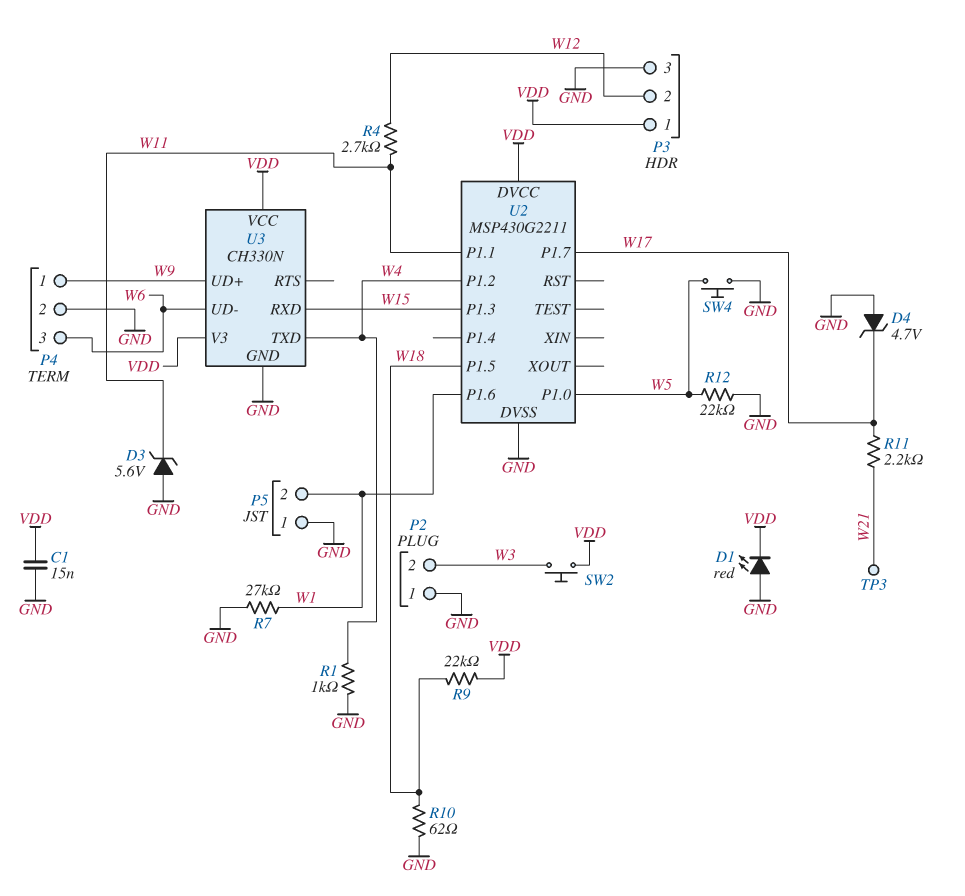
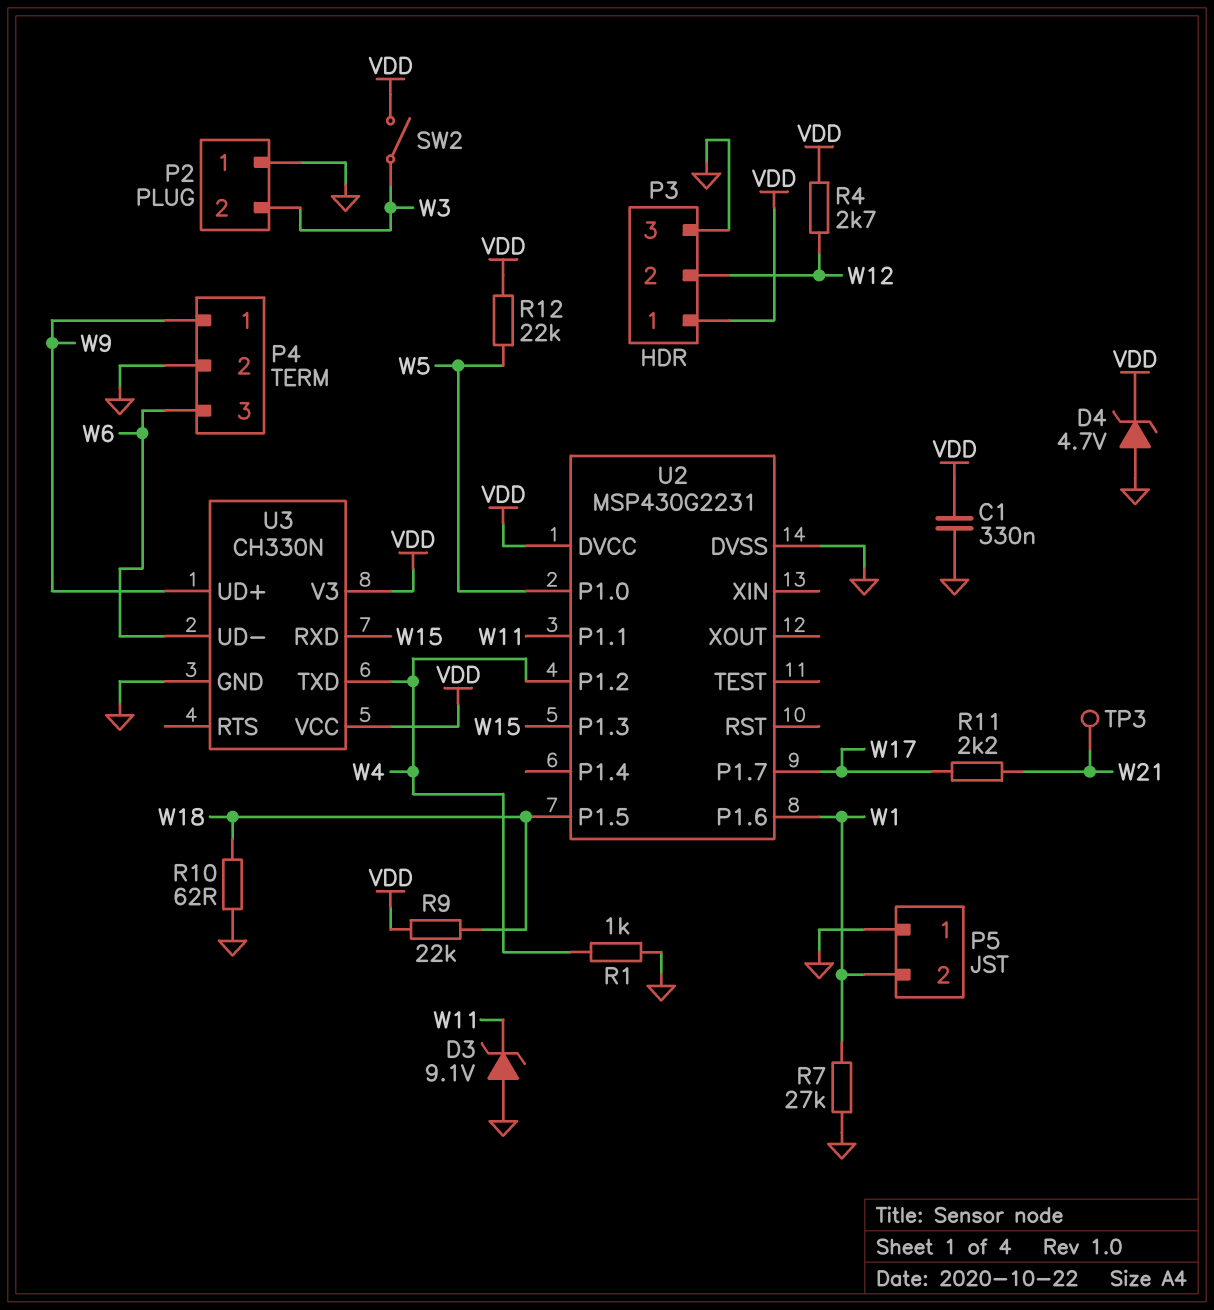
C1: 15nF (GND, VDD) -> 330nF (GND, VDD)
D1: LED red (A GND, K VDD) -> none
D3: zener 5.6V (A GND, K W11) -> zener 9.1V (A GND, K W11)
D4: zener 4.7V (A GND, K W17) -> zener 4.7V (A GND, K VDD)
R4: 2.7k (W11, W12) -> 2.7k (VDD, W12)
R12: 22k (GND, W5) -> 22k (VDD, W5)
SW2: button (VDD, W3) -> switch (VDD, W3)
SW4: button (GND, W5) -> none
U2: MSP430G2211 -> MSP430G2231

